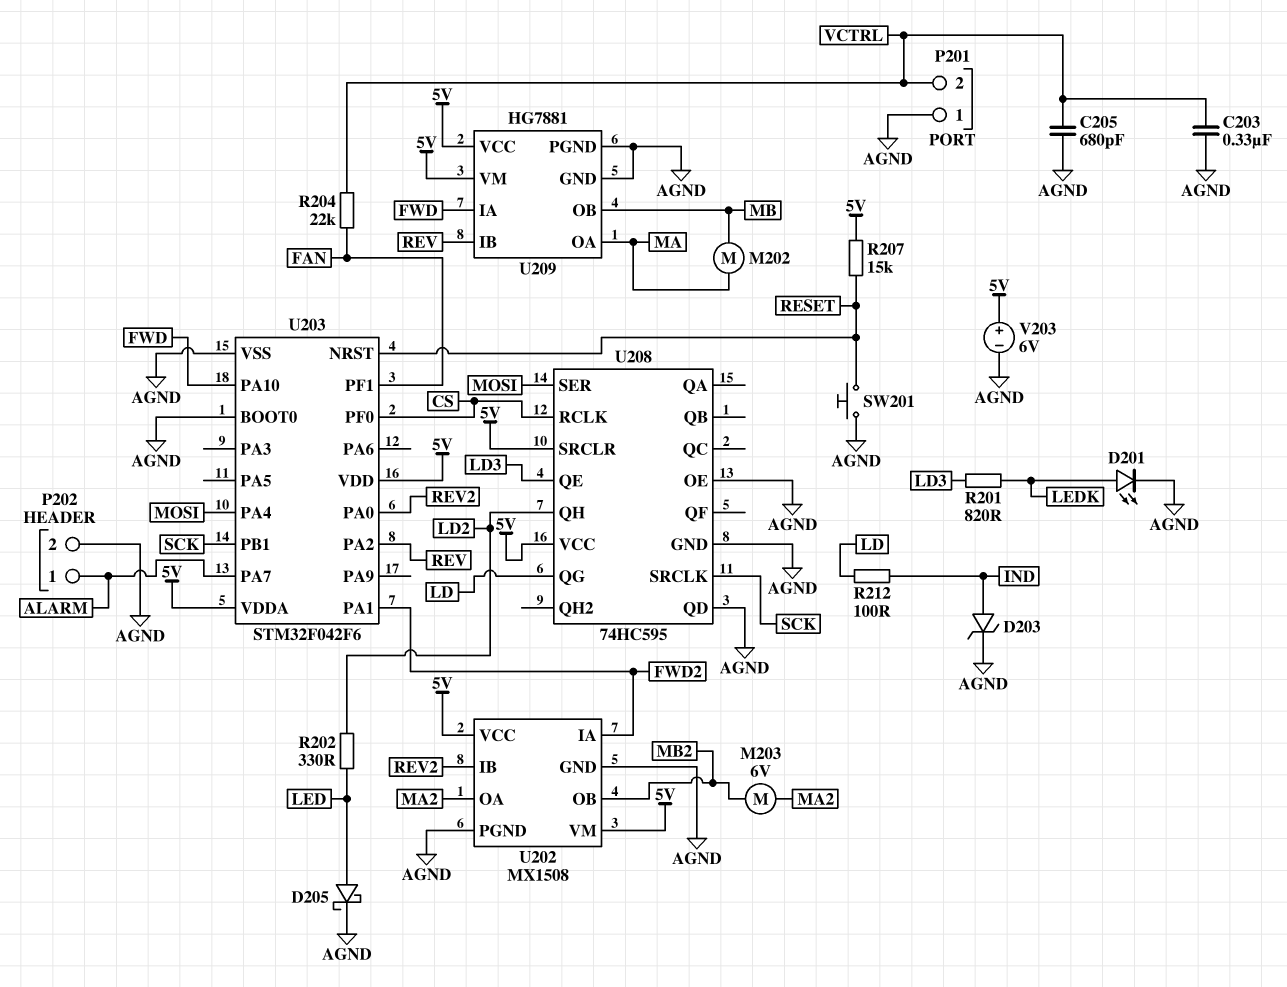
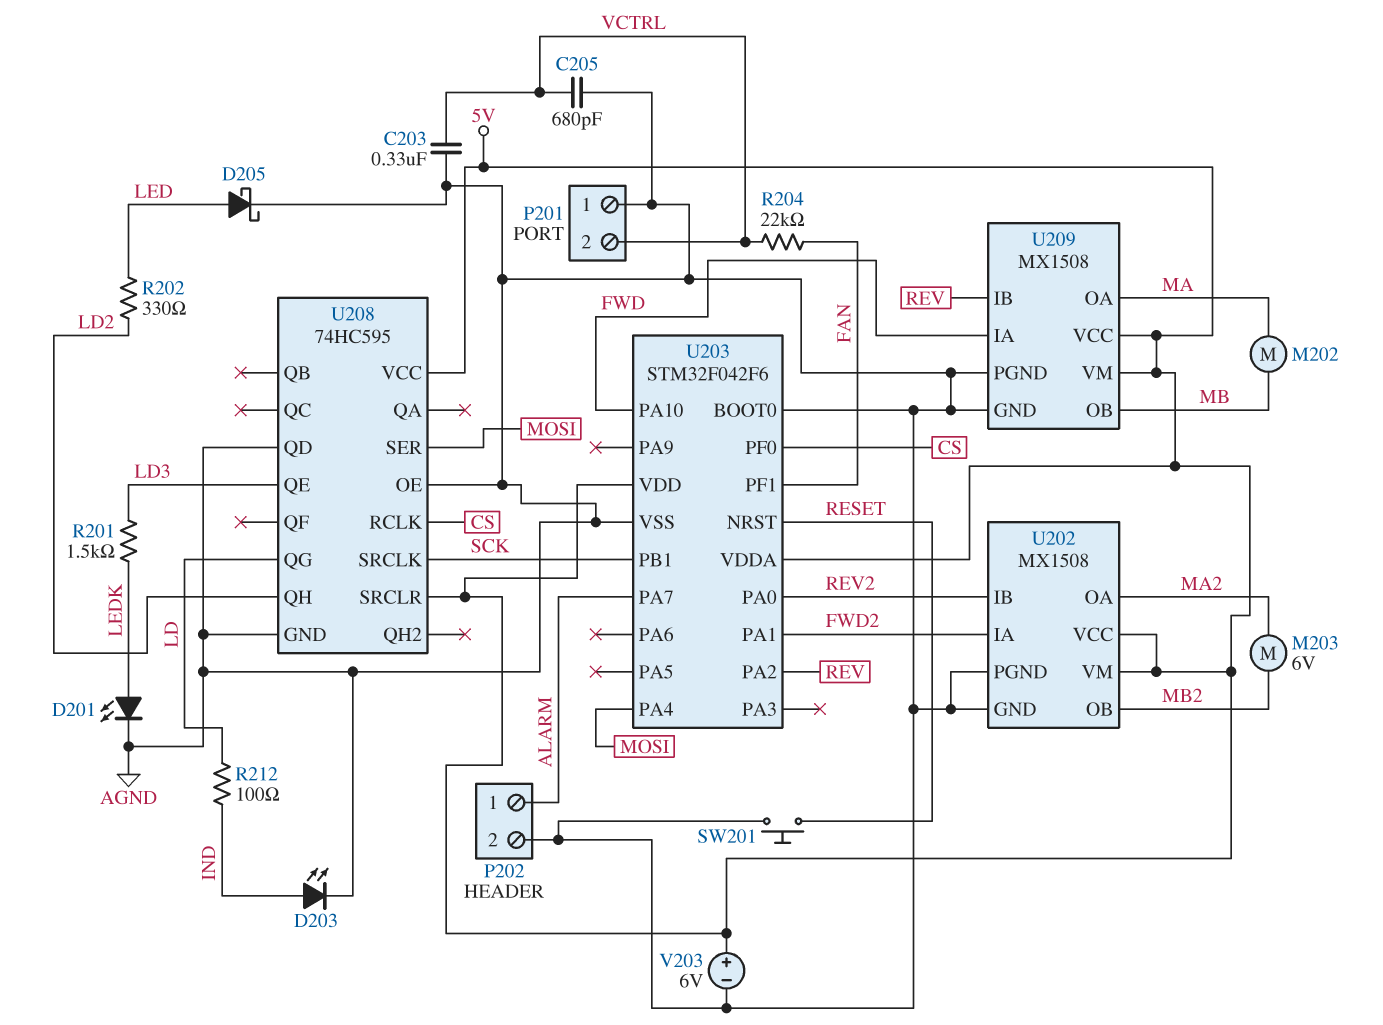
D203: zener (A IND, K AGND) -> LED (A IND, K AGND)
R201: 820 (LD3, LEDK) -> 1.5k (LD3, LEDK)
R207: 15k (5V, RESET) -> none
U209: HG7881 -> MX1508

